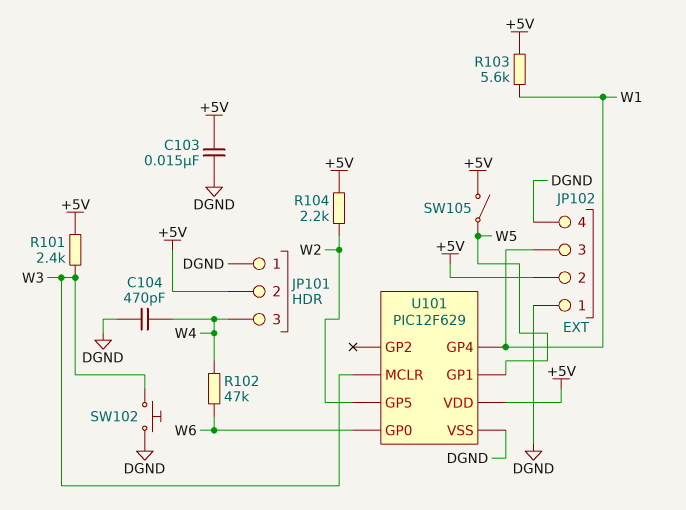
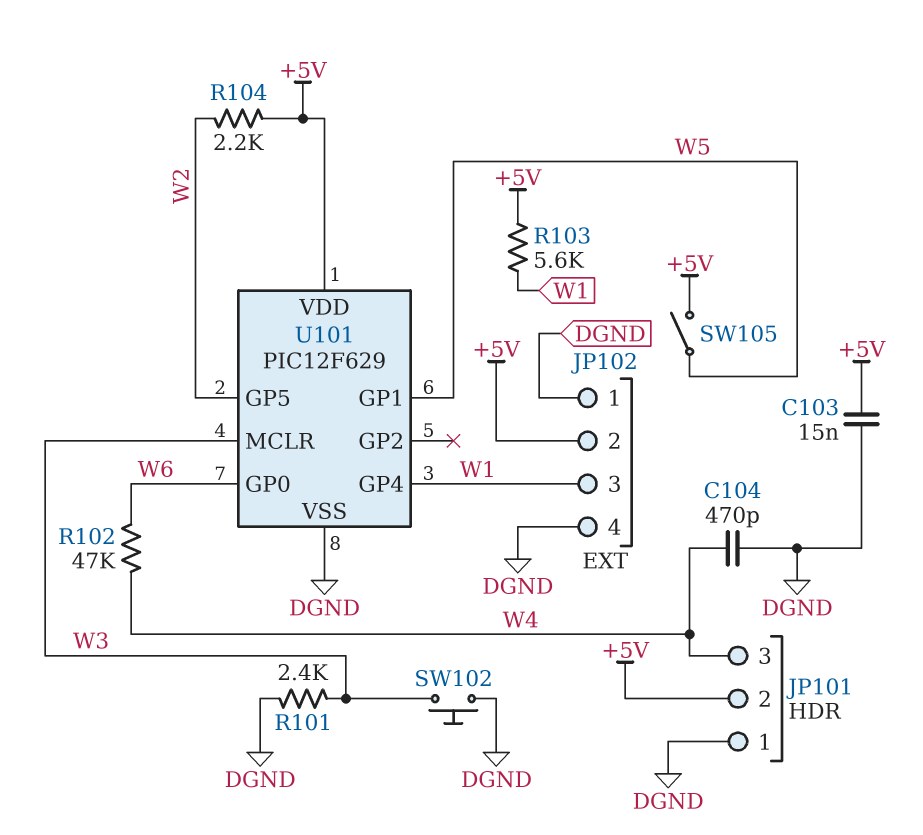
R101: 2.4k (+5V, W3) -> 2.4k (DGND, W3)

